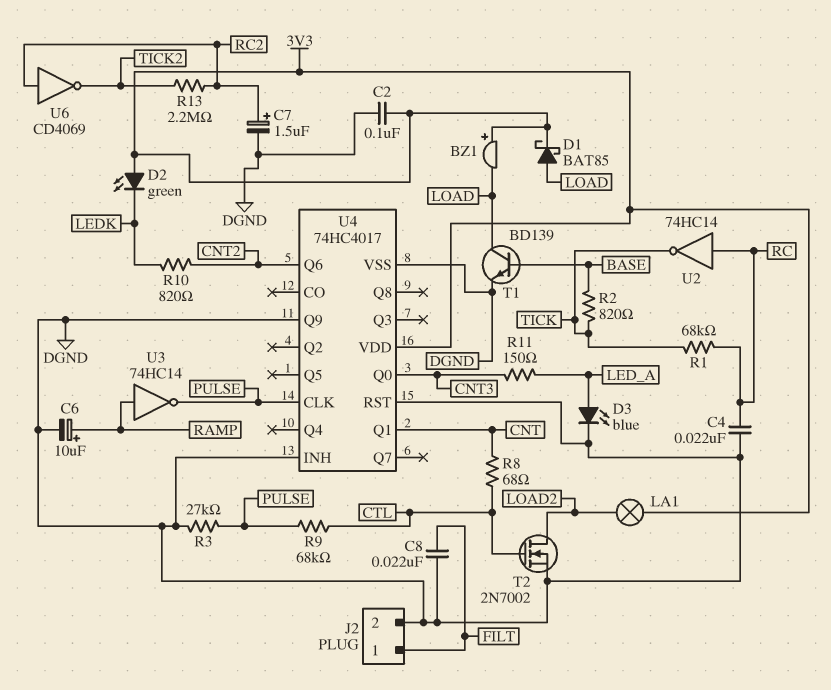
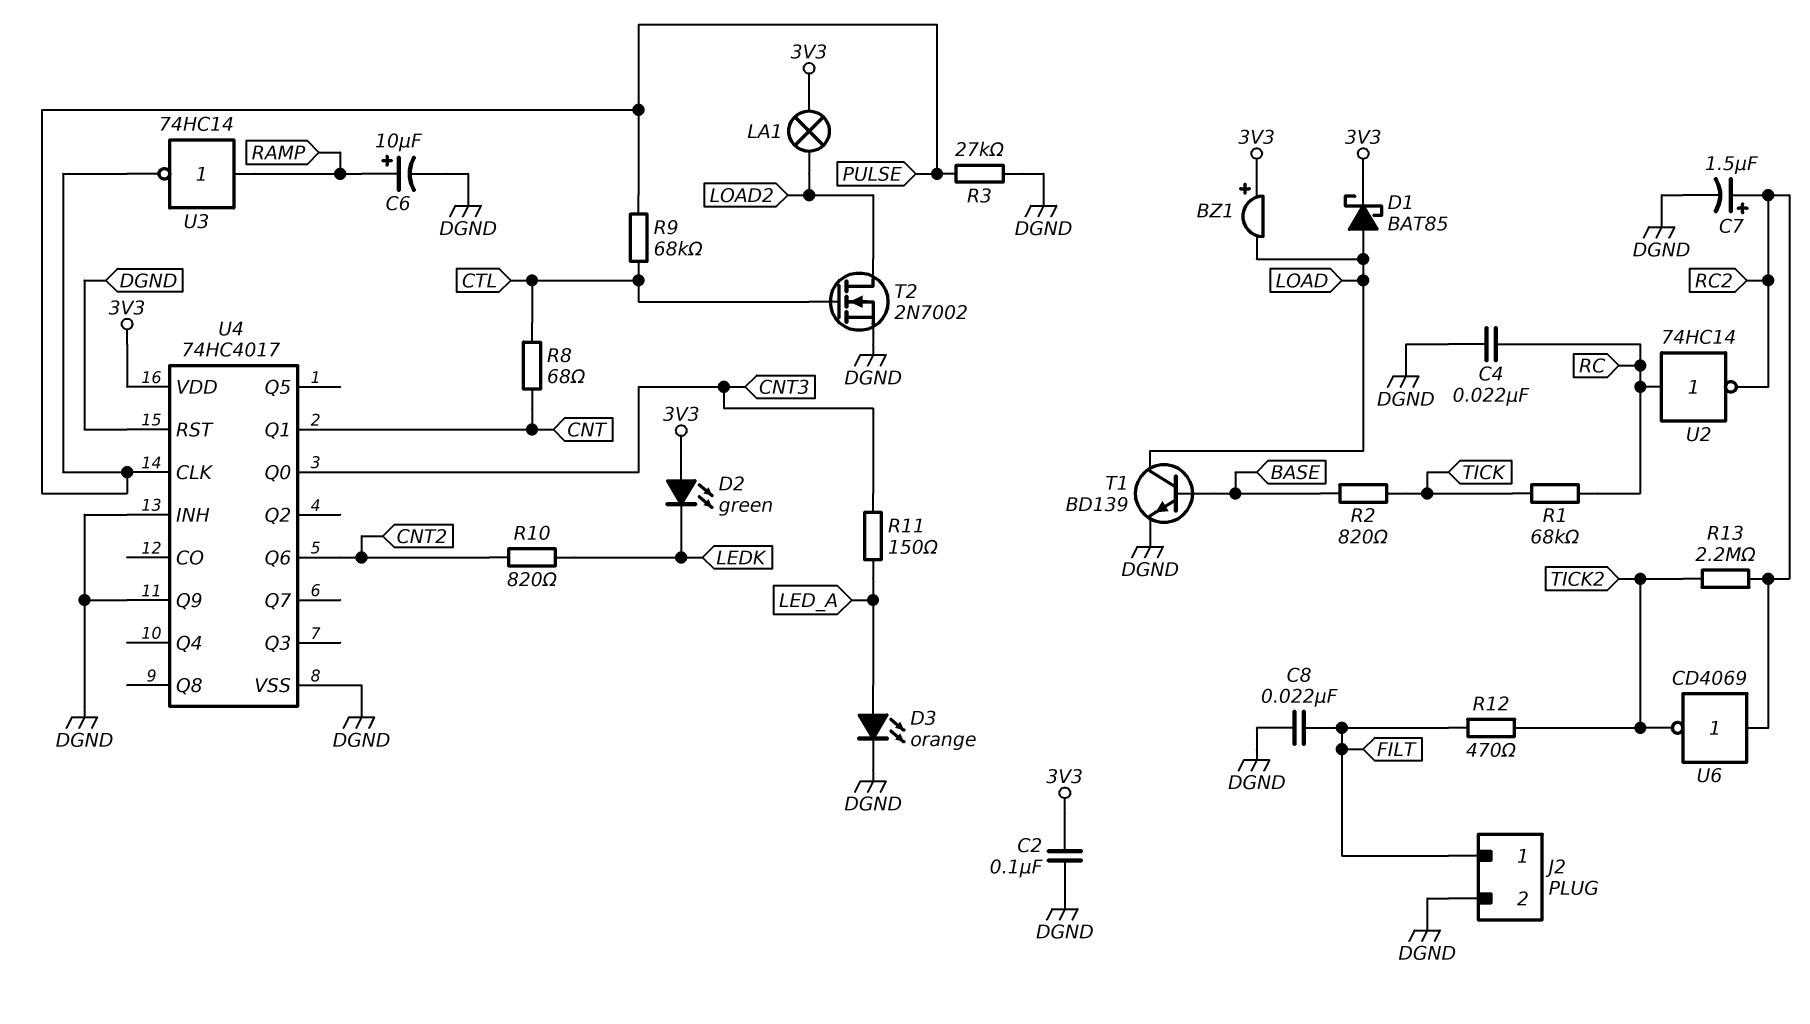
D3: LED blue (A LED_A, K DGND) -> LED orange (A LED_A, K DGND)
R12: none -> 470 (FILT, TICK2)
U2: NOT 74HC14 (in RC, out TICK) -> NOT 74HC14 (in RC, out RC2)

